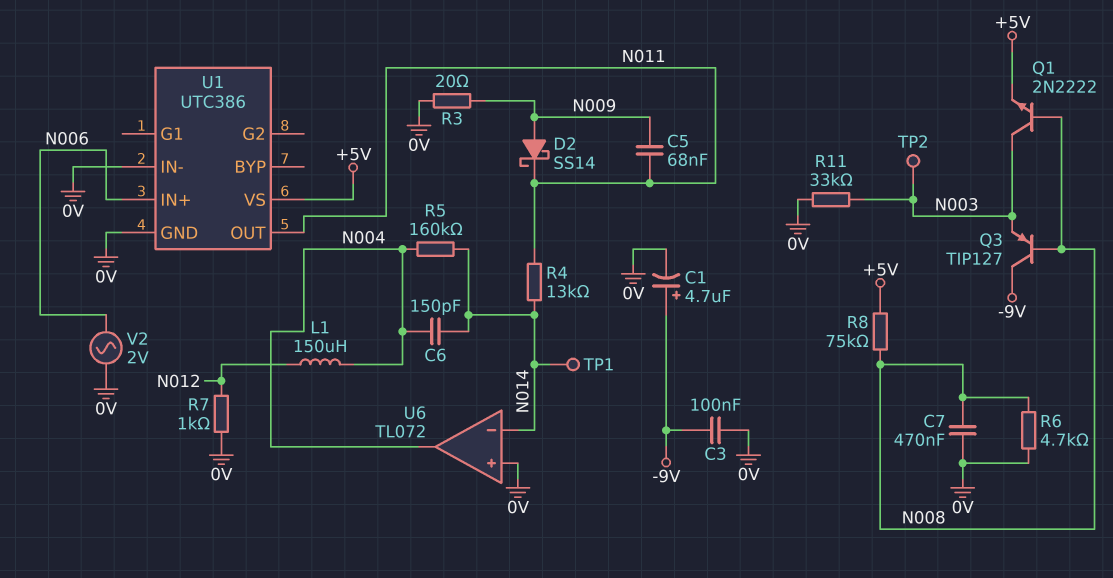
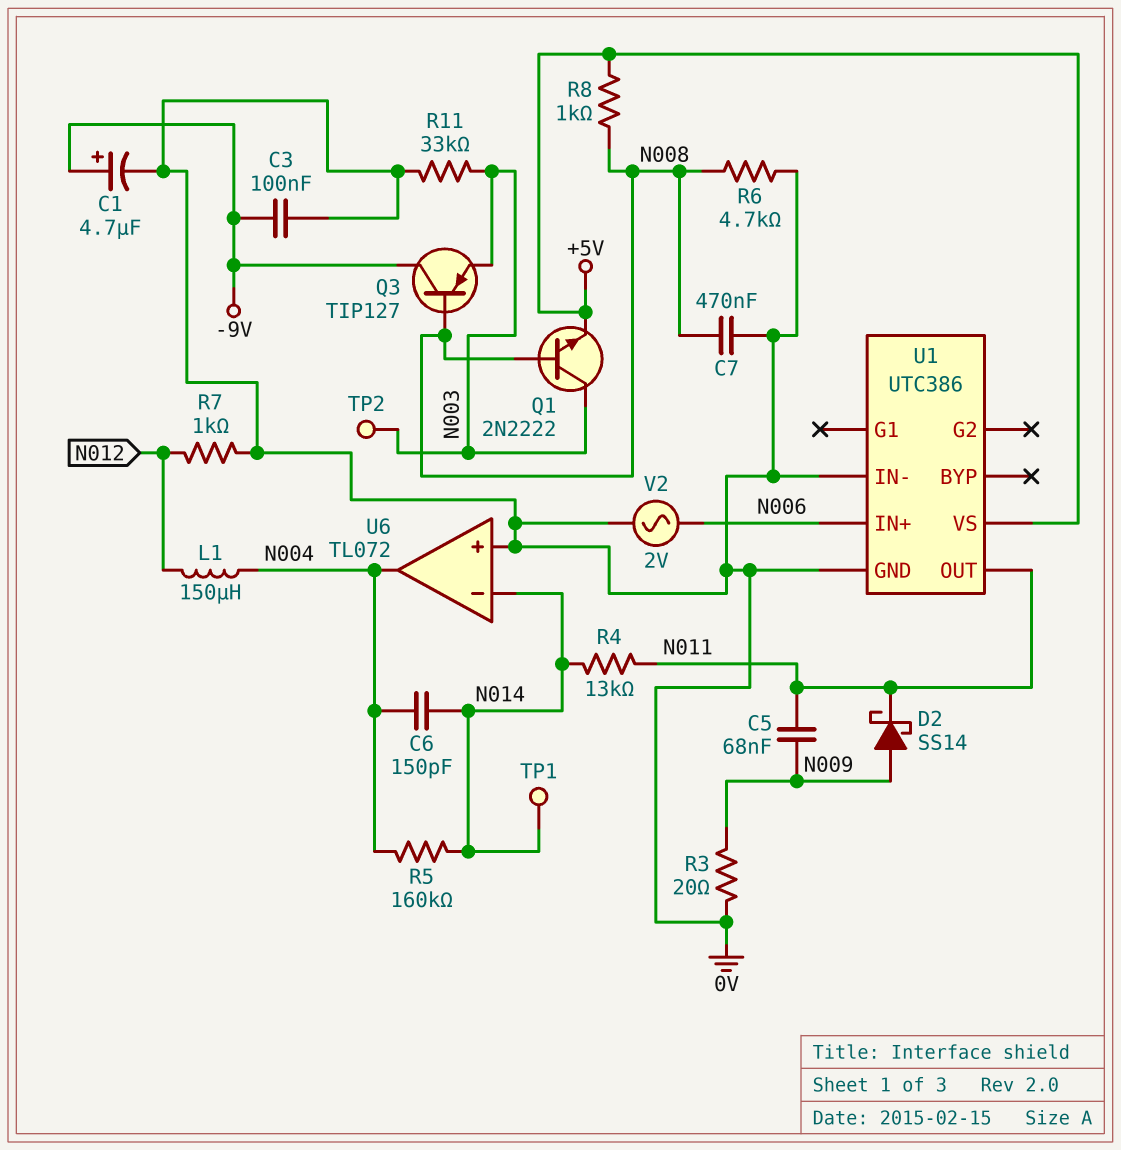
R8: 75k (+5V, N008) -> 1k (+5V, N008)

